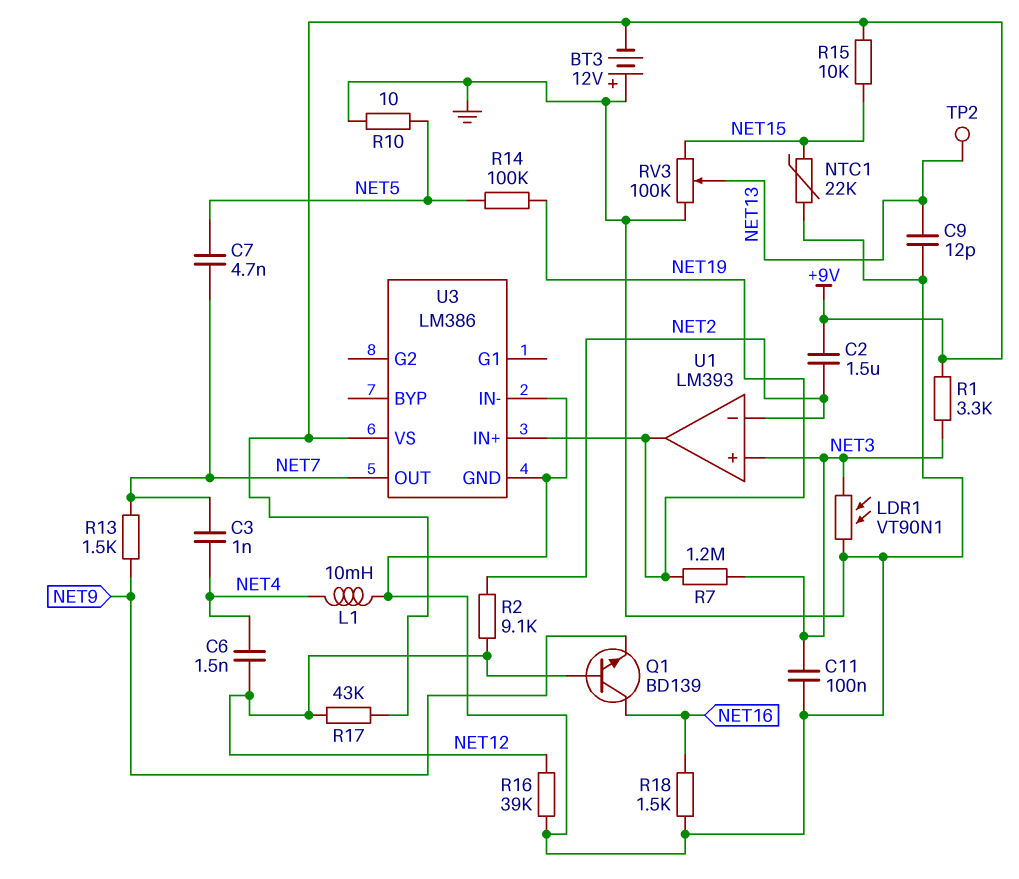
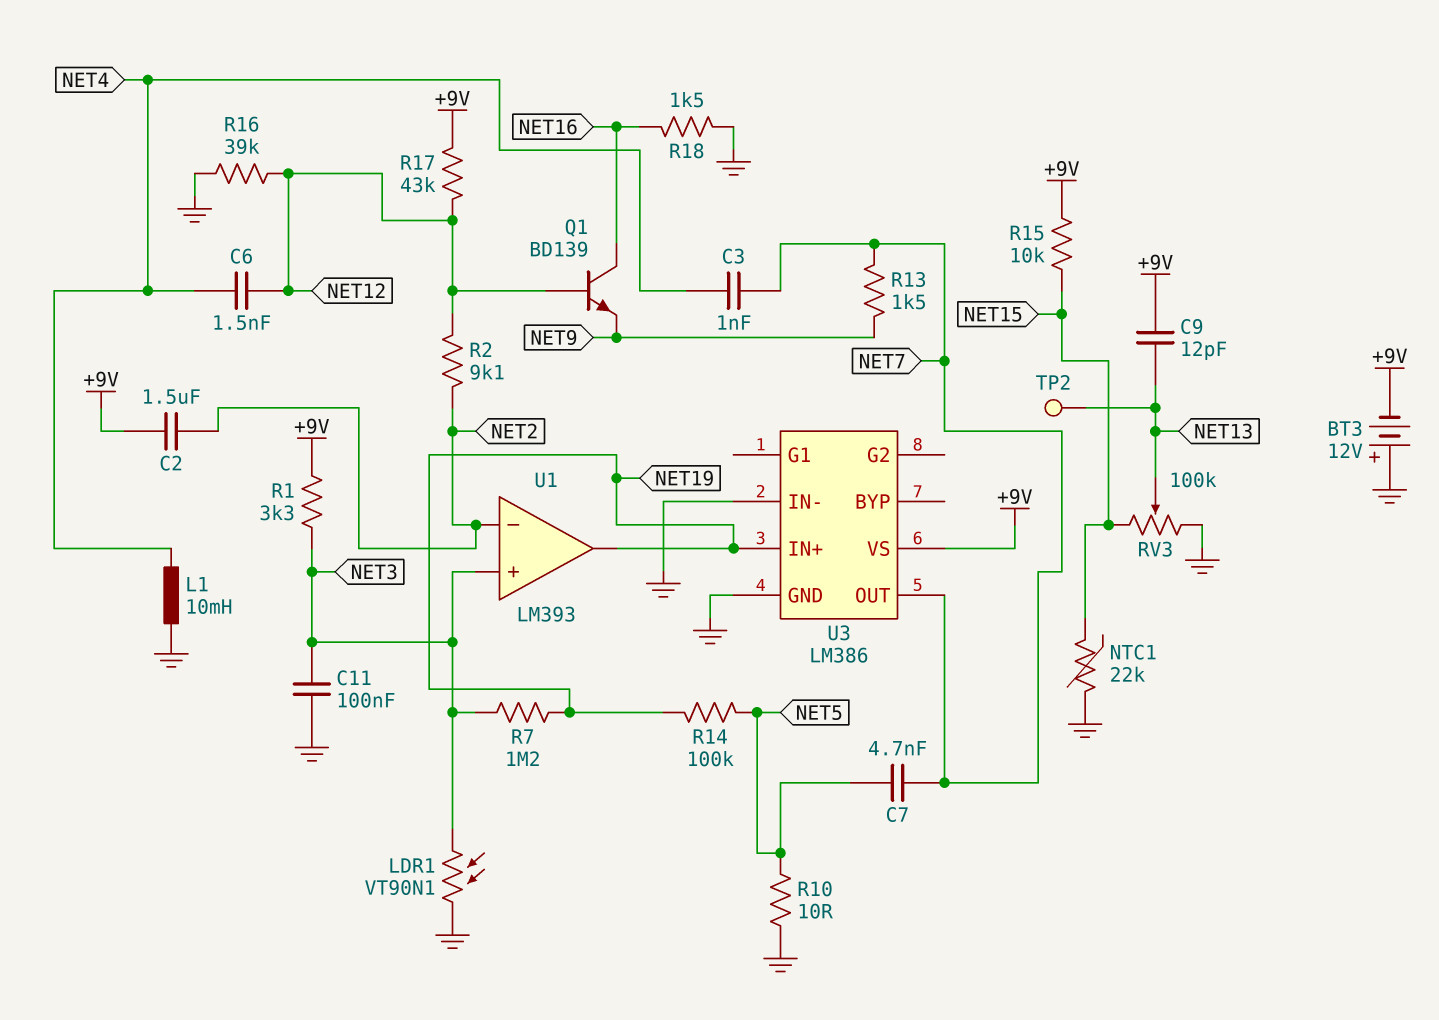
C9: 12pF (GND, NET13) -> 12pF (+9V, NET13)

